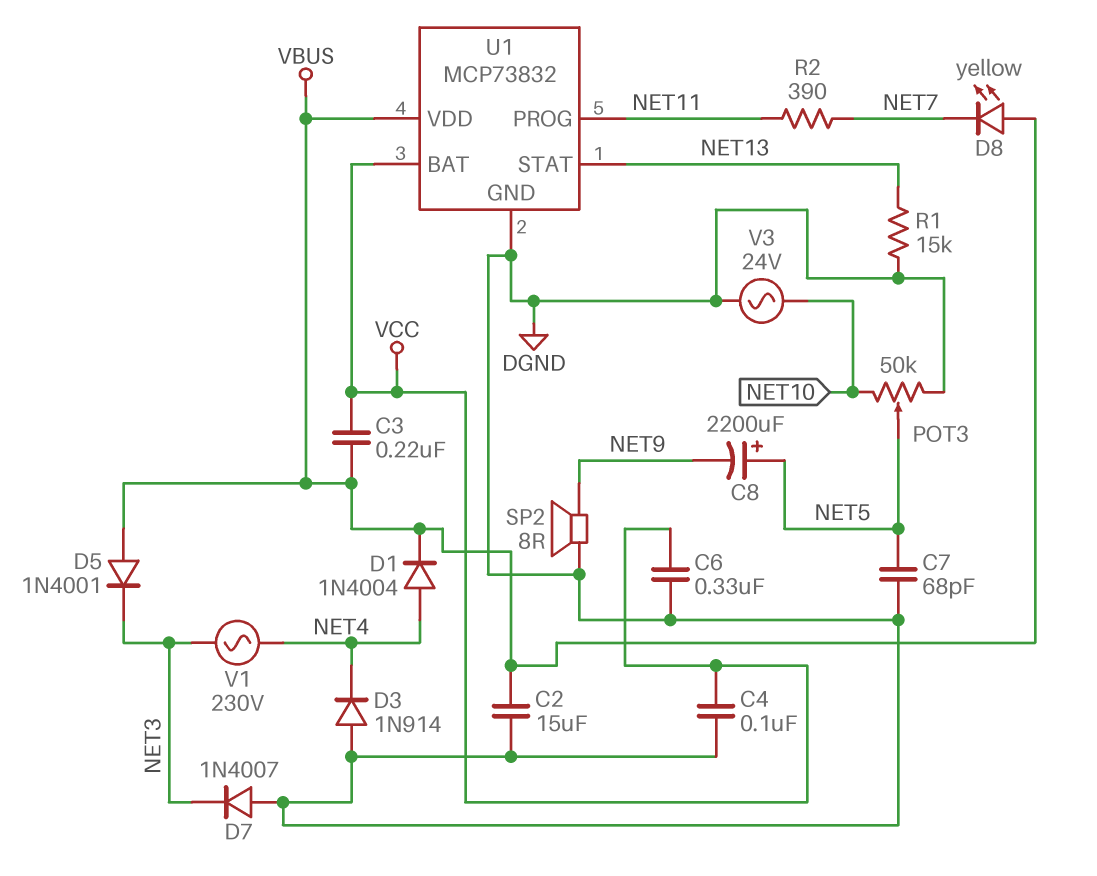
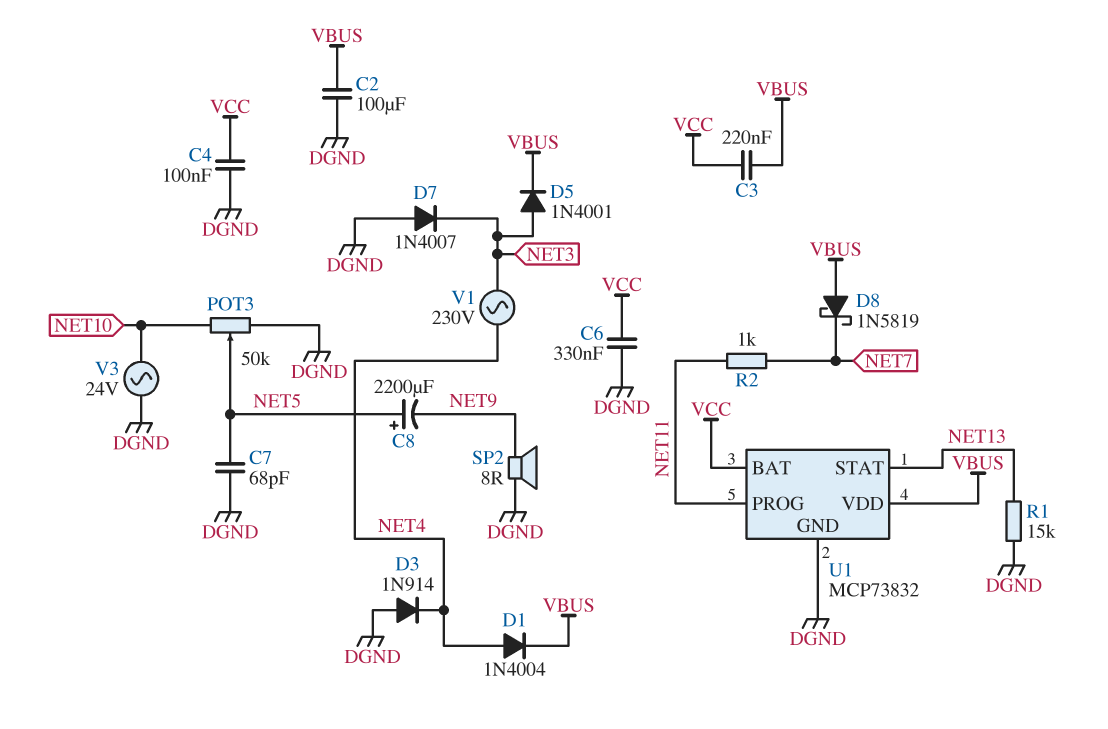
C2: 15uF (DGND, VBUS) -> 100uF (DGND, VBUS)
D5: diode 1N4001 (A VBUS, K NET3) -> diode 1N4001 (A NET3, K VBUS)
D8: LED yellow (A VBUS, K NET7) -> schottky 1N5819 (A VBUS, K NET7)
R2: 390 (NET7, NET11) -> 1k (NET7, NET11)

